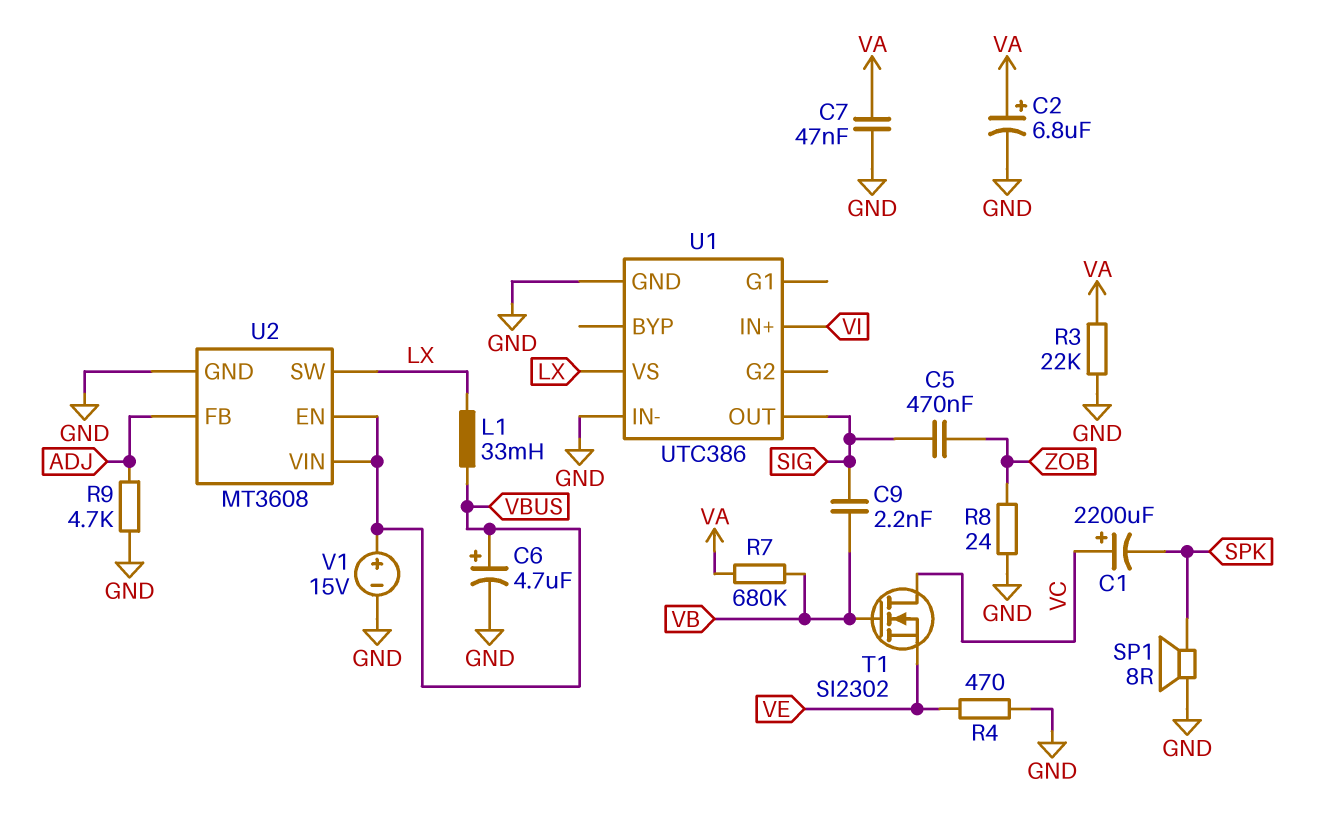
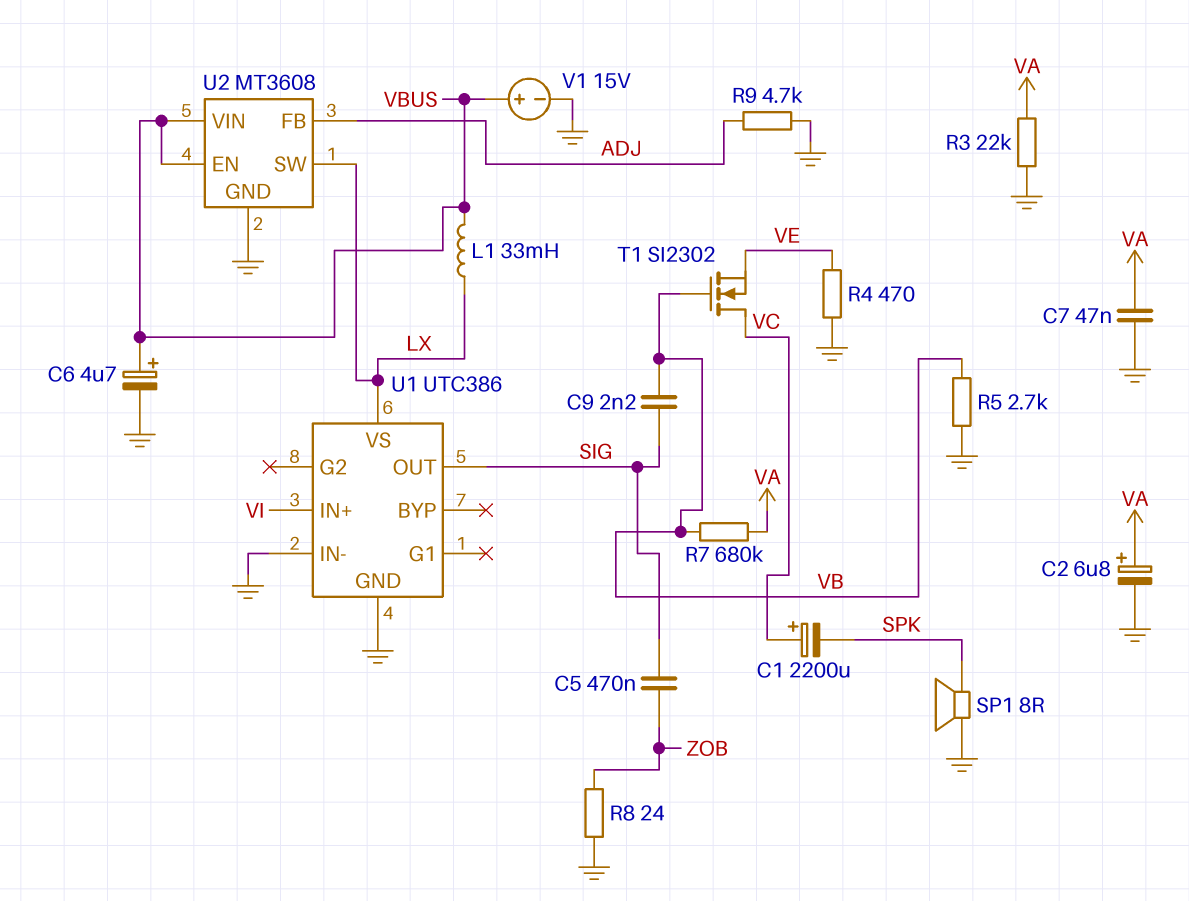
R5: none -> 2.7k (GND, VB)

